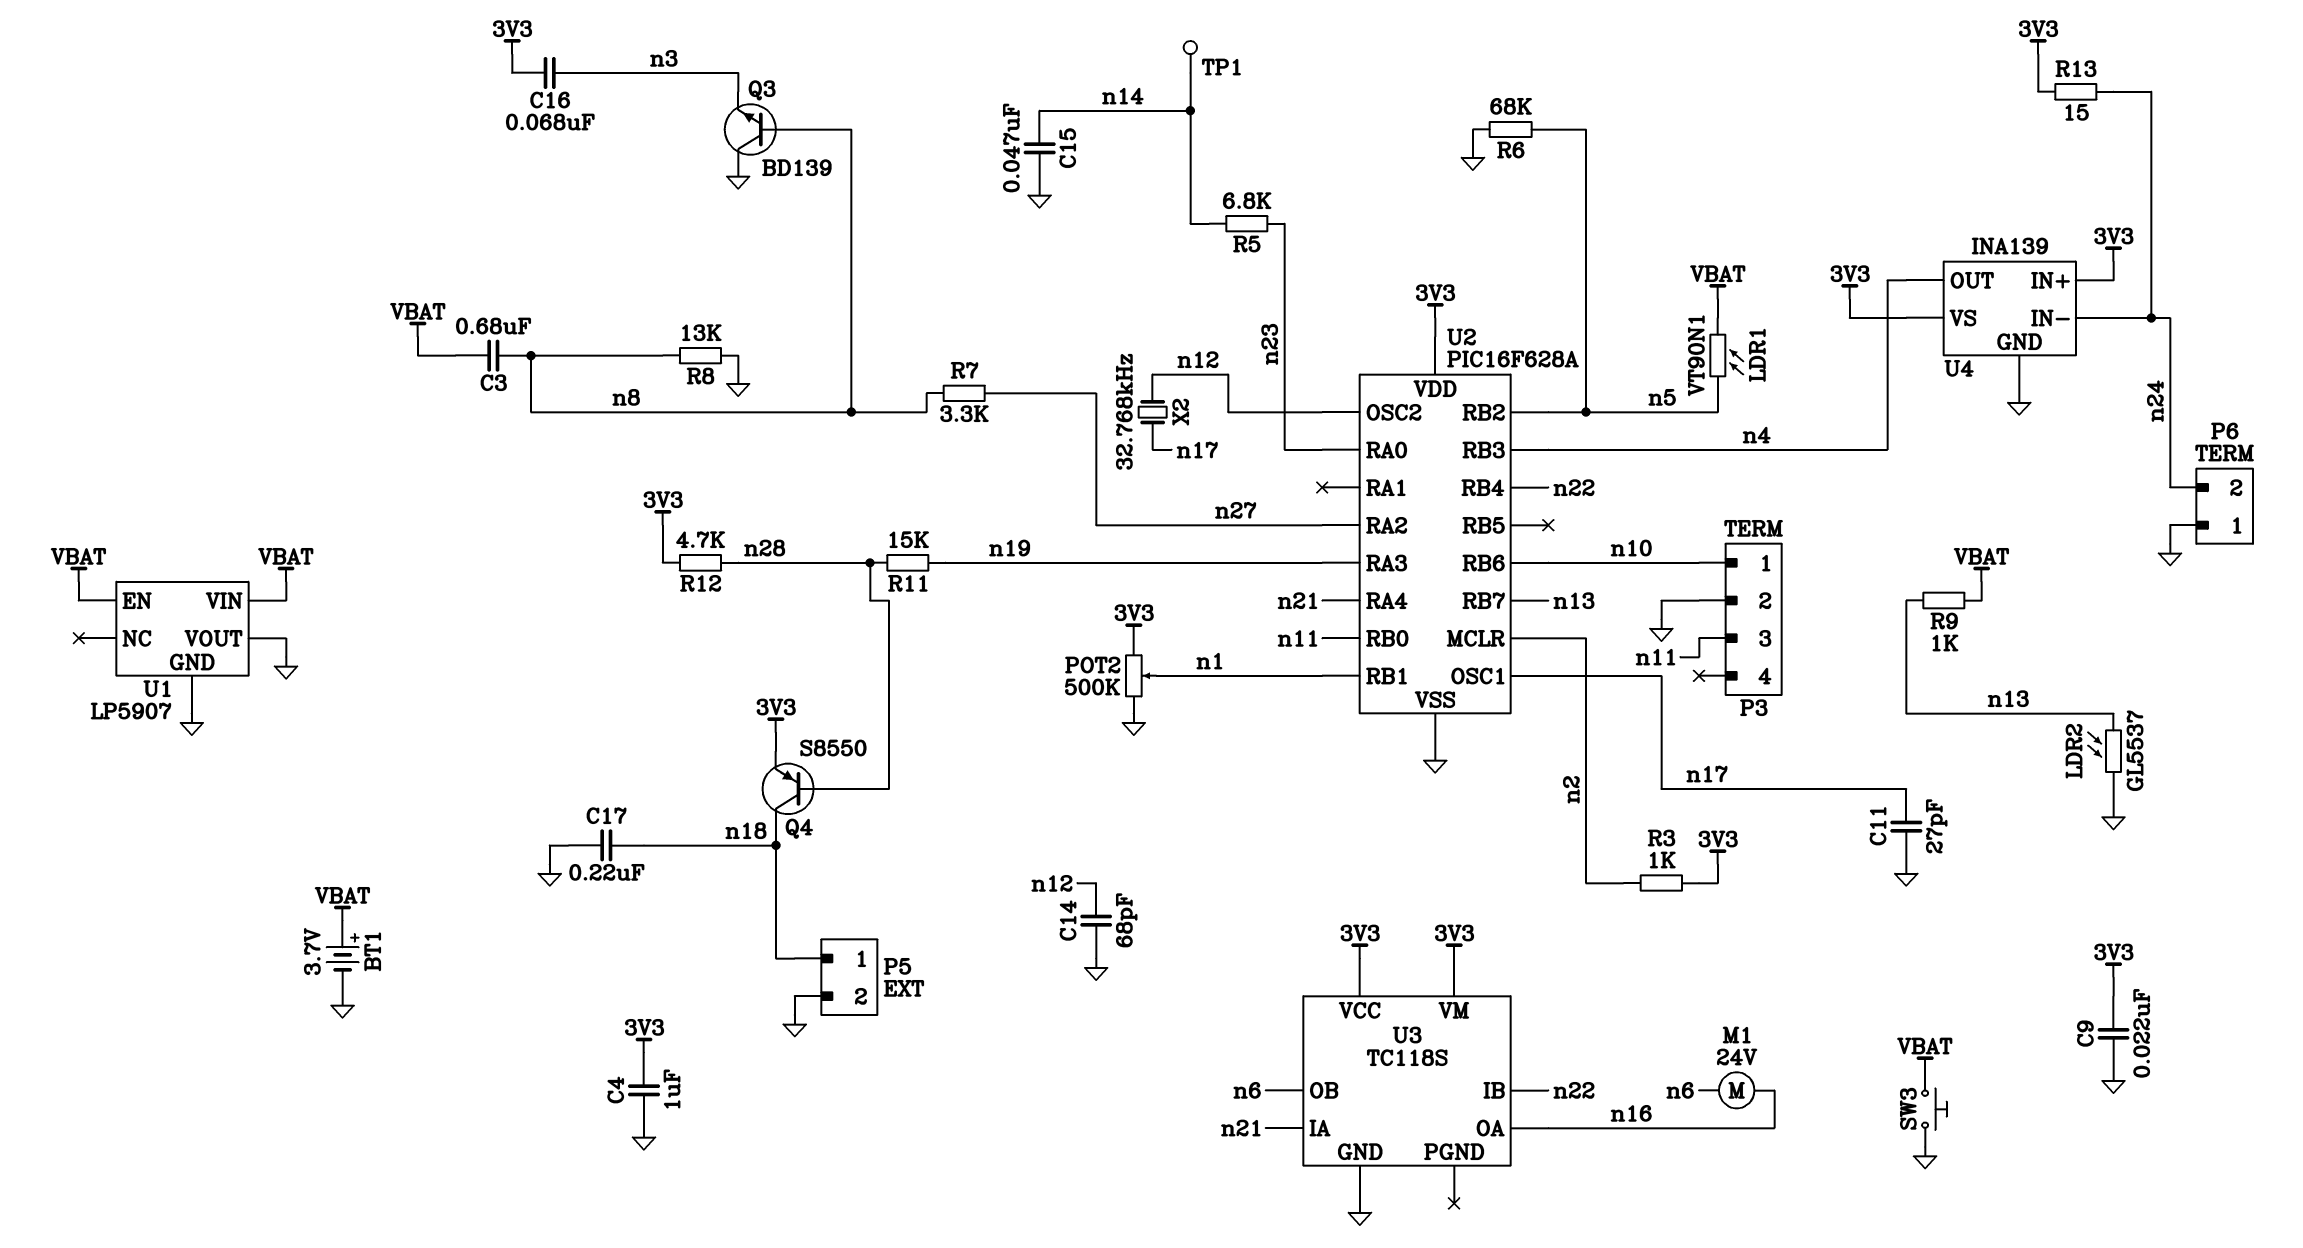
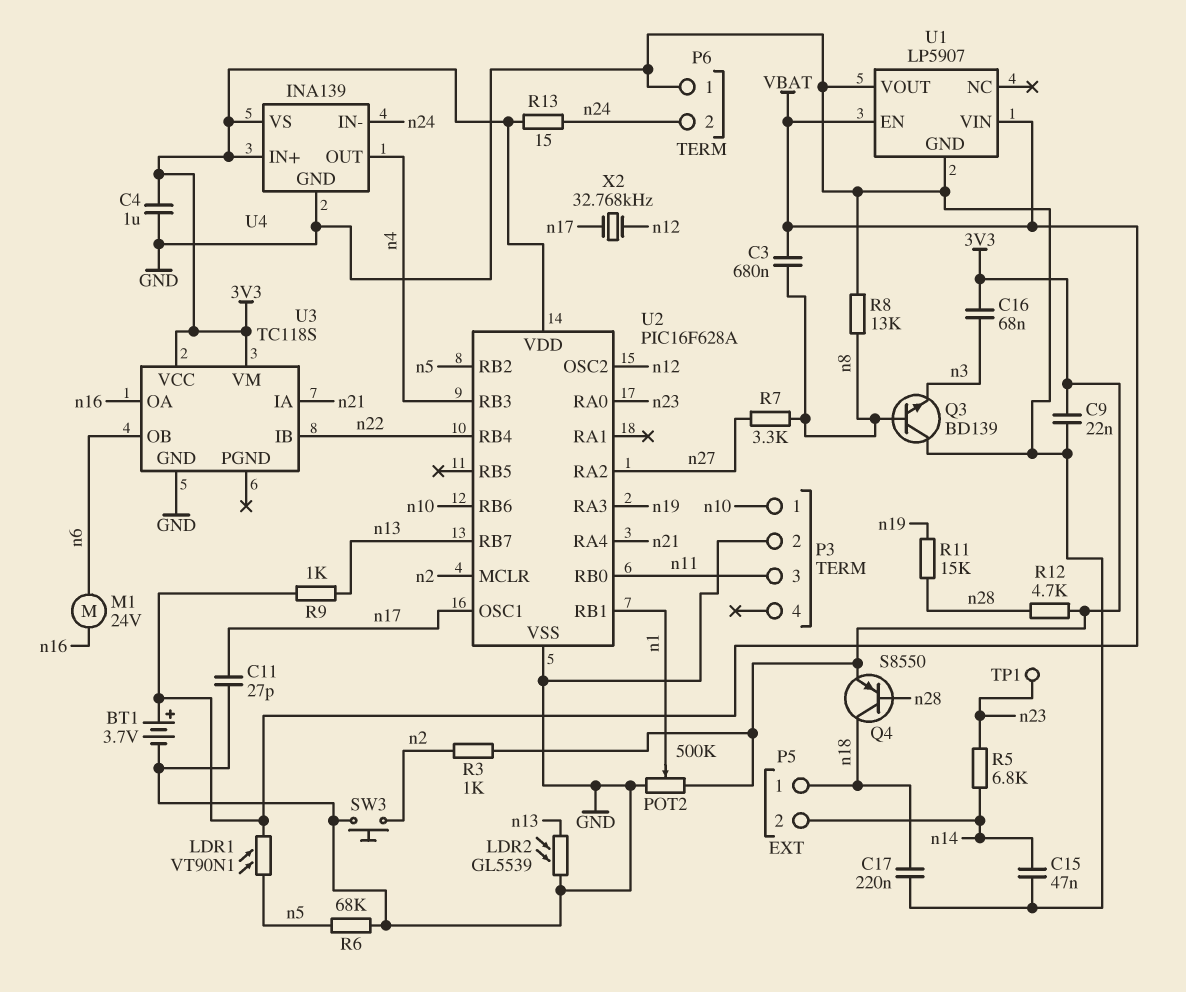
C14: 68pF (GND, n12) -> none
LDR2: GL5537 (GND, n13) -> GL5539 (GND, n13)
P5 pin 2: GND -> n14
SW3: button (GND, VBAT) -> button (GND, n2)
TP1: test point (n14) -> test point (n23)

